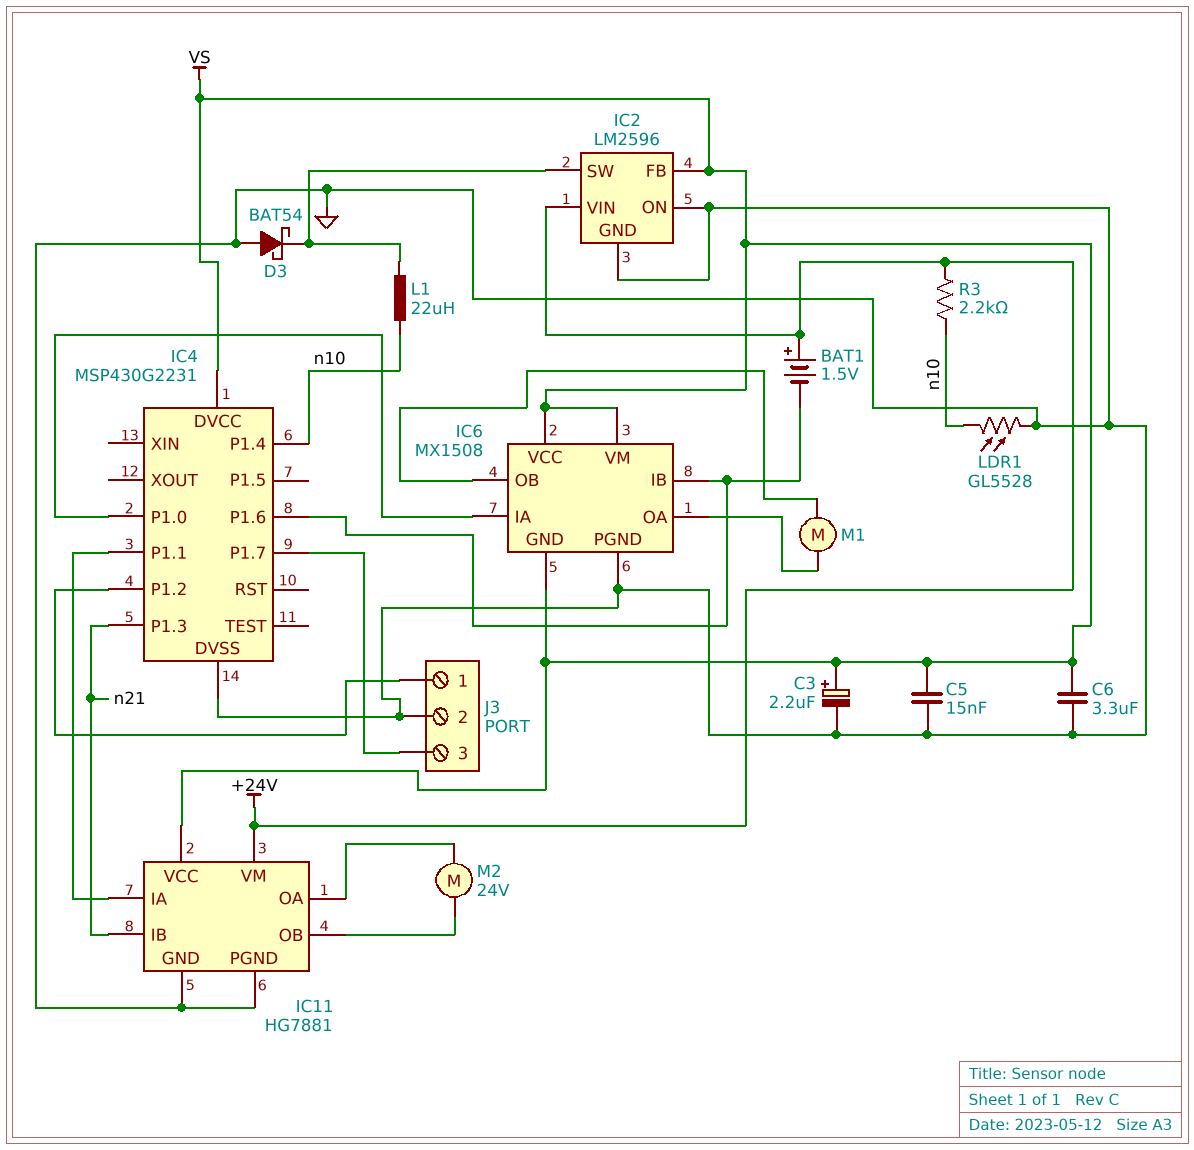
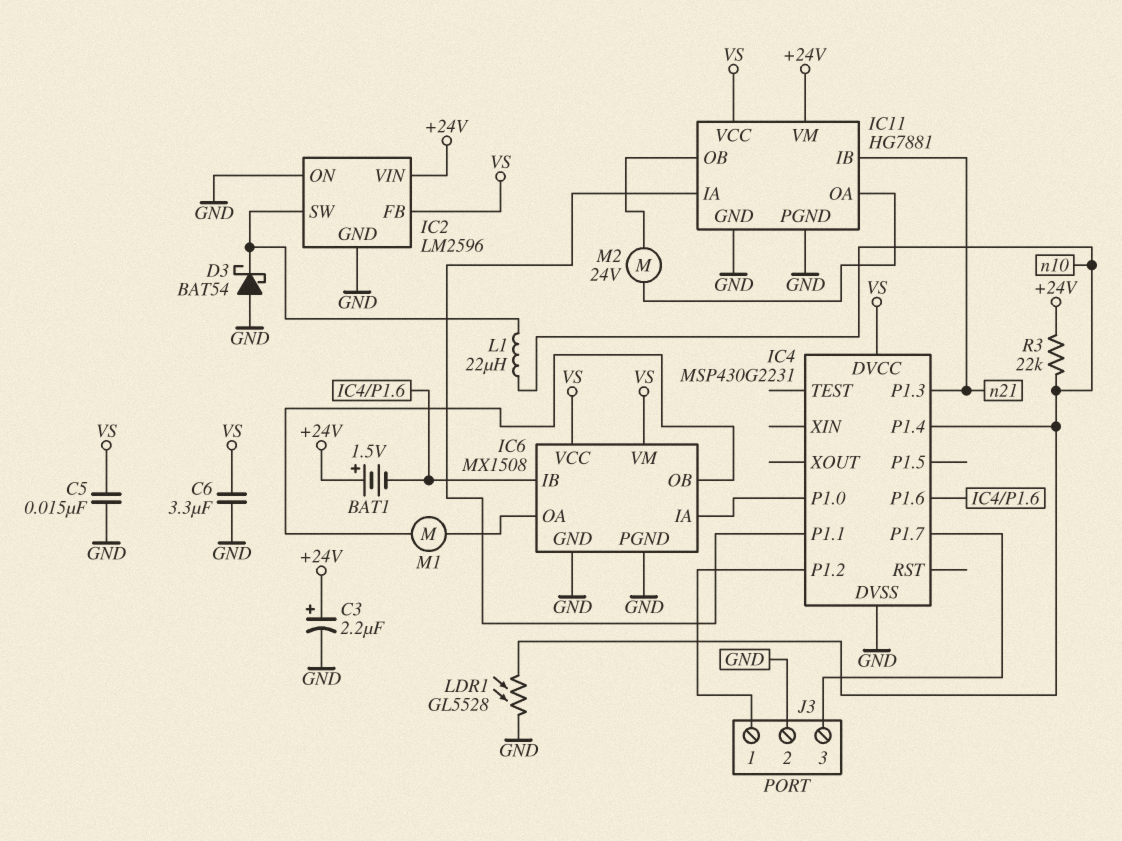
C3: 2.2uF (plus VS, minus GND) -> 2.2uF (plus +24V, minus GND)
IC6 pin GND: VS -> GND
R3: 2.2k (+24V, n10) -> 22k (+24V, n10)

